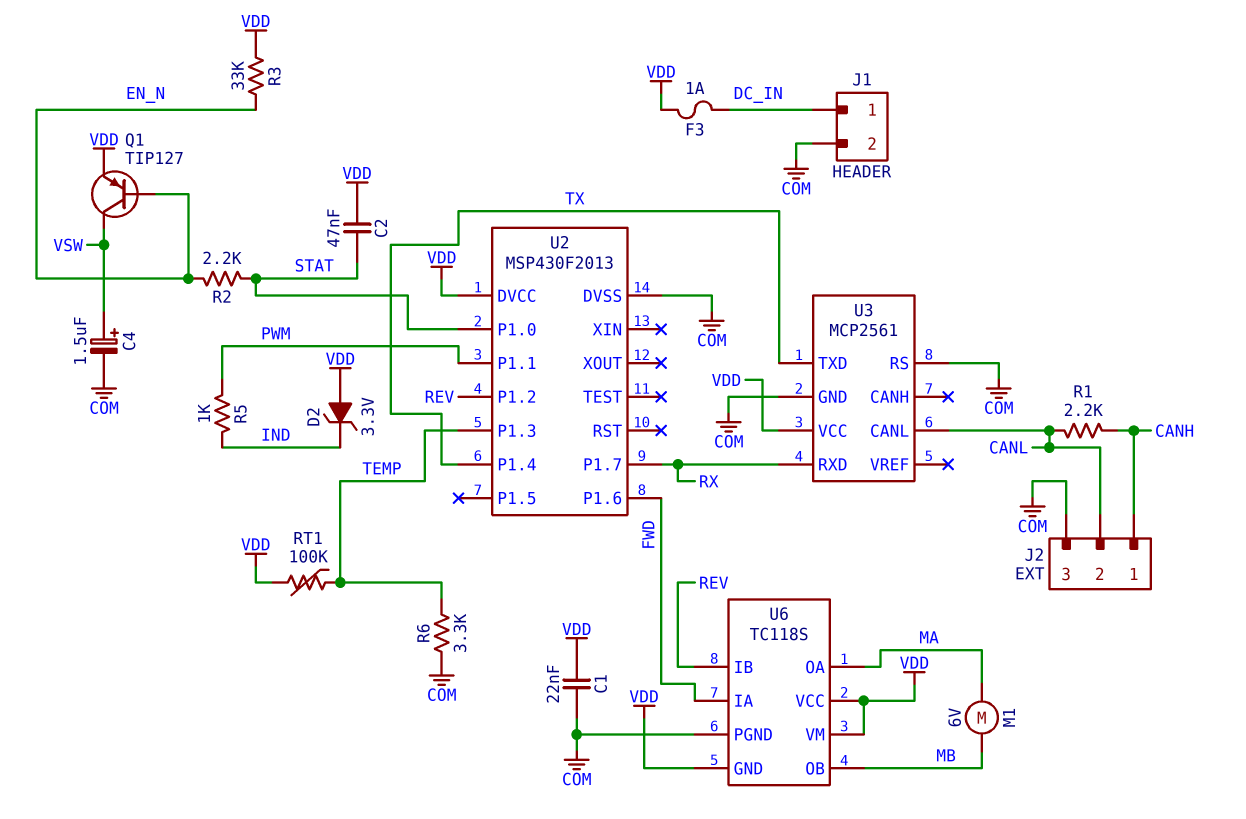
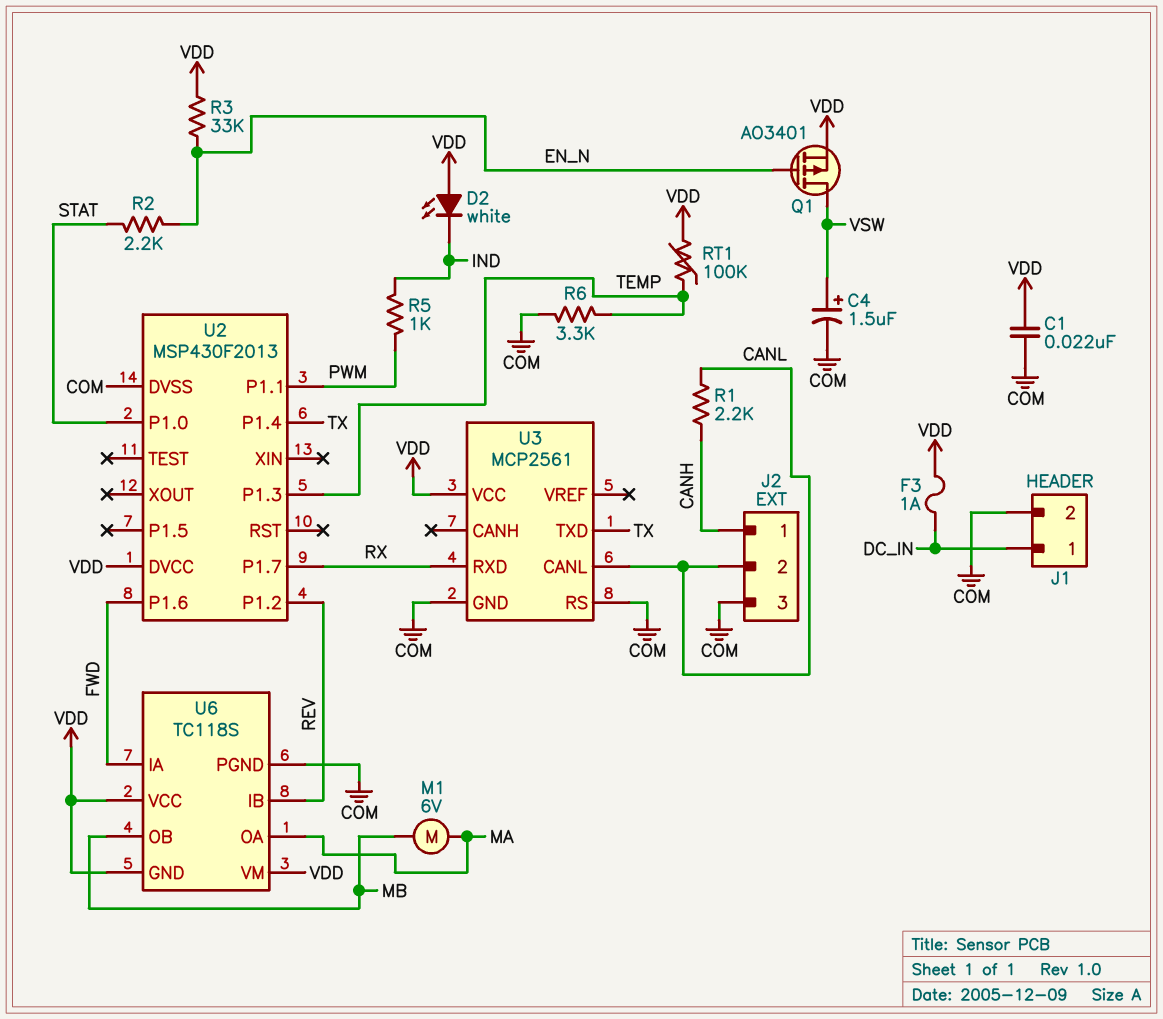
C2: 47nF (STAT, VDD) -> none
D2: zener 3.3V (A VDD, K IND) -> LED white (A VDD, K IND)
Q1: PNP TIP127 (B EN_N, C VSW, E VDD) -> PMOS AO3401 (G EN_N, D VSW, S VDD)

